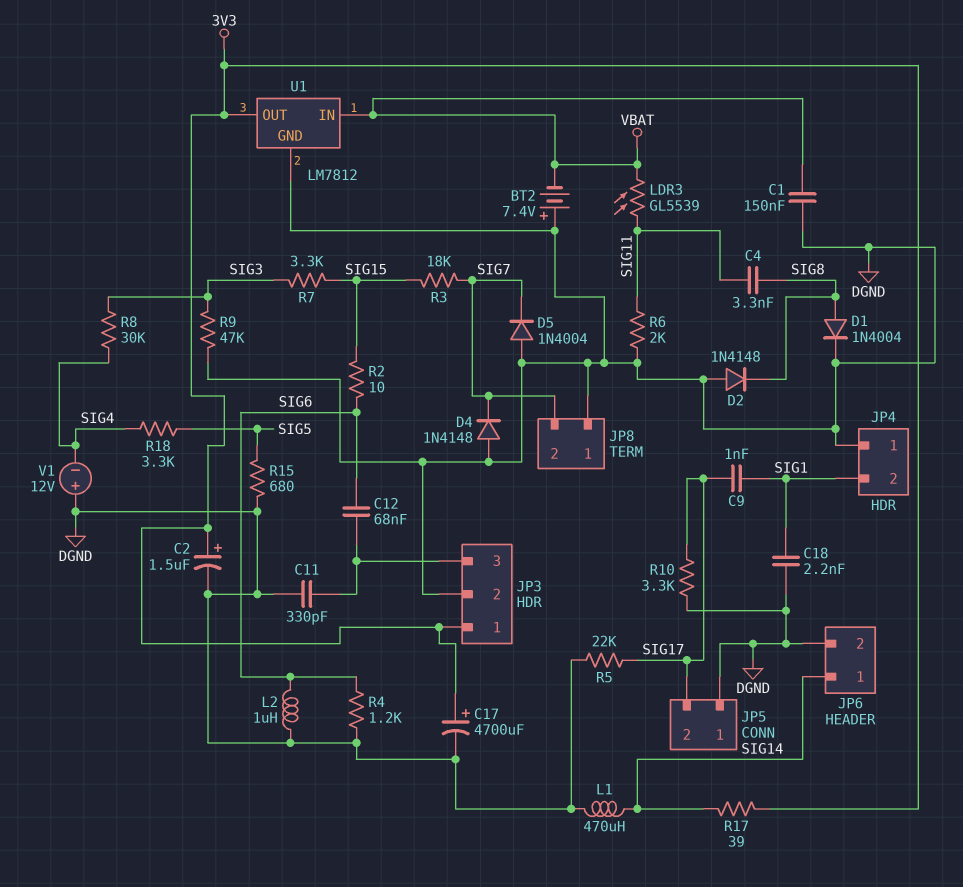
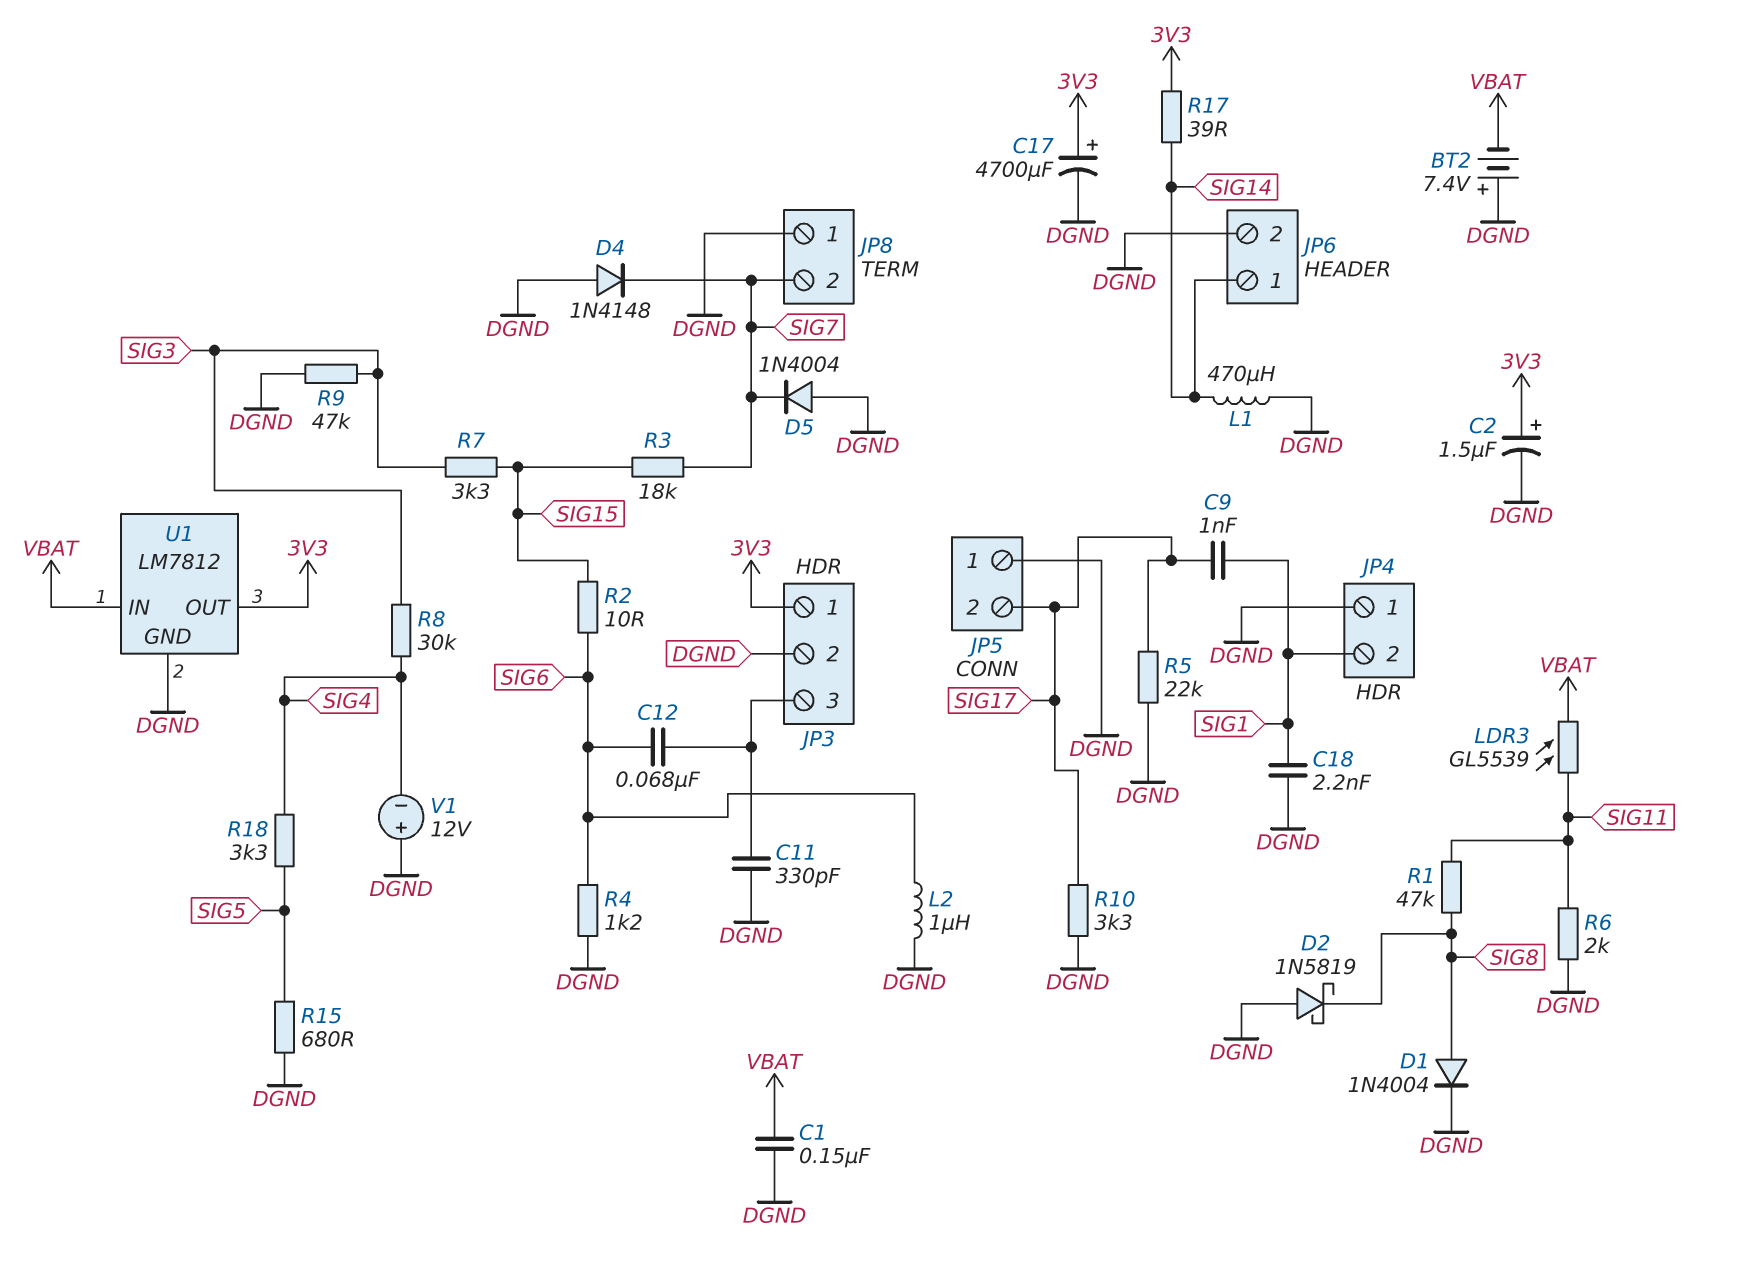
C4: 3.3nF (SIG8, SIG11) -> none
D2: diode 1N4148 (A DGND, K SIG8) -> schottky 1N5819 (A DGND, K SIG8)
R1: none -> 47k (SIG8, SIG11)

